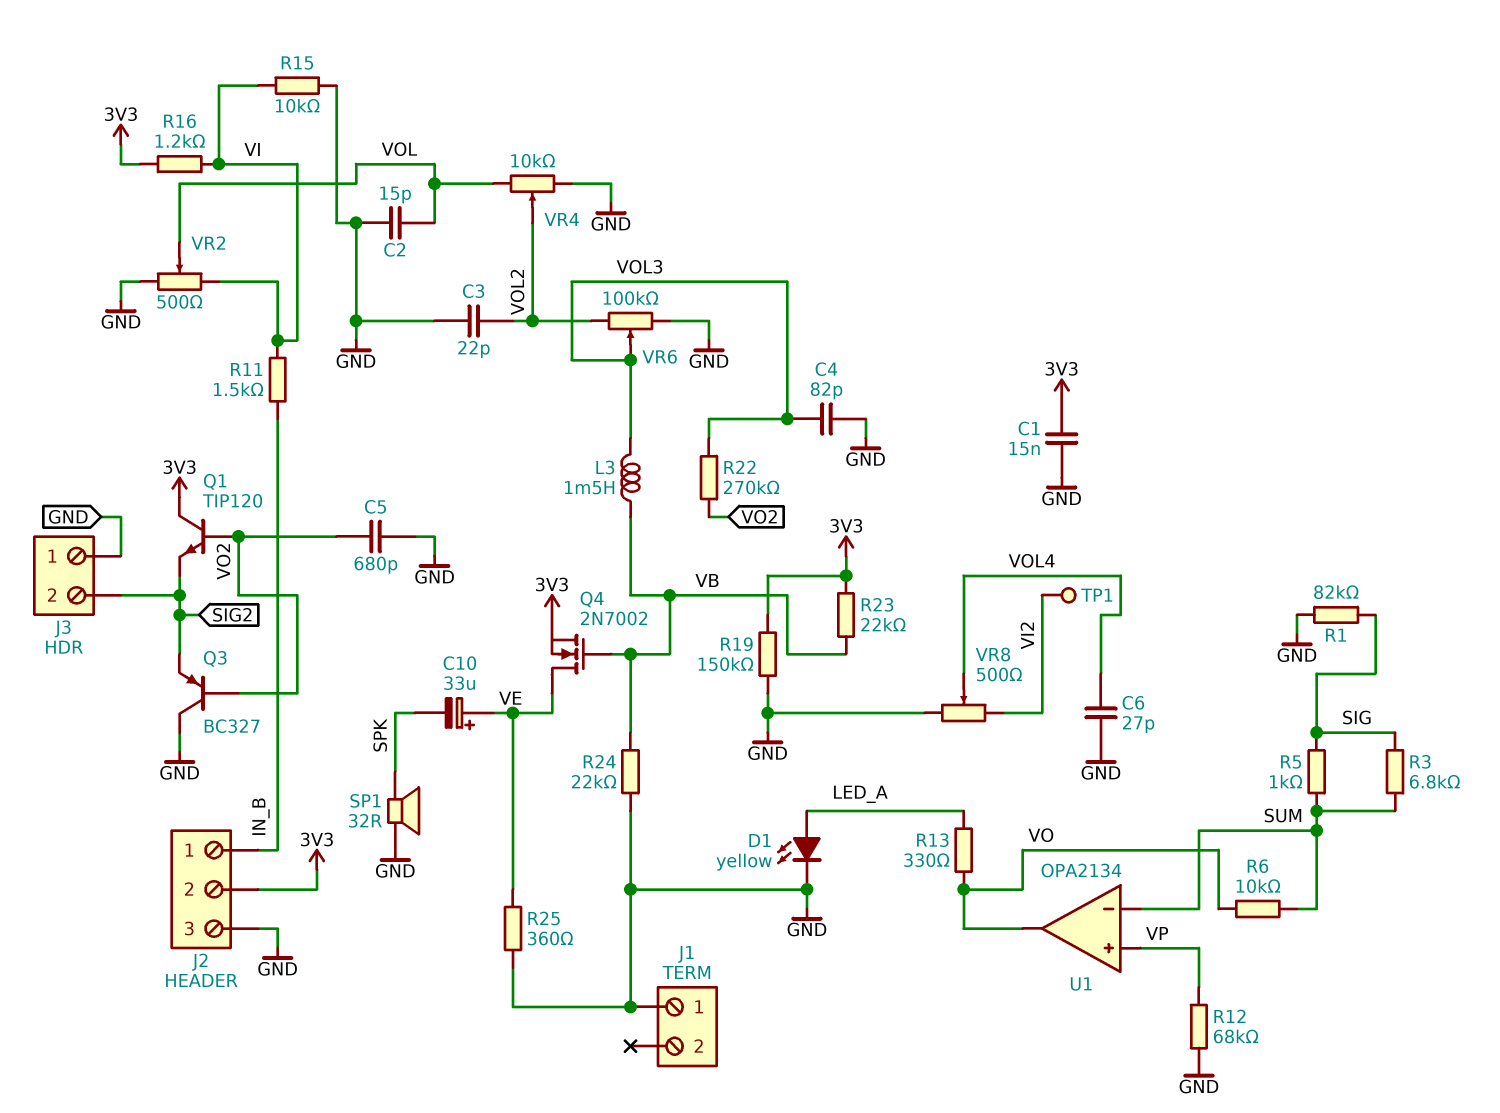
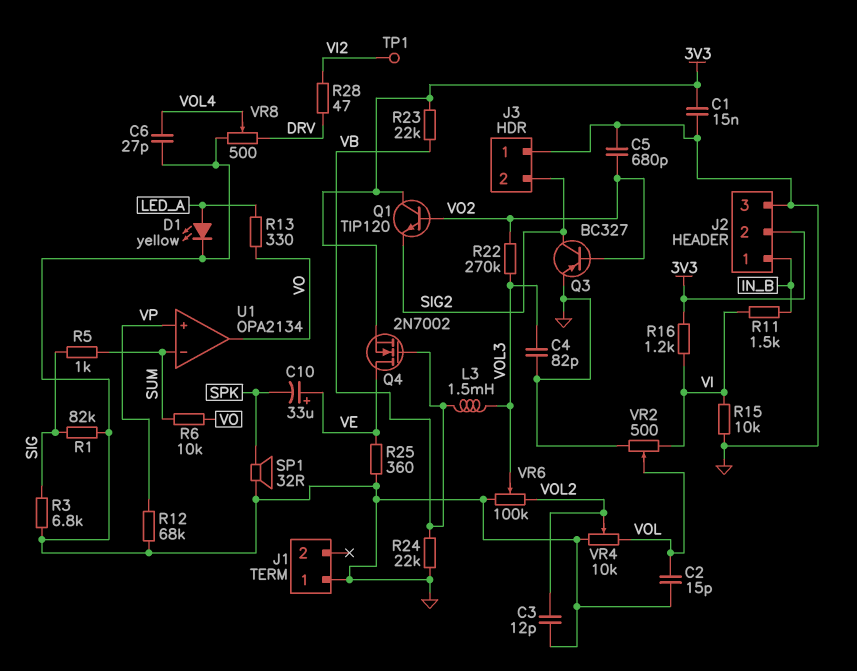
C3: 22pF (GND, VOL2) -> 12pF (GND, VOL2)
Q3: PNP BC327 (B VO2, C GND, E SIG2) -> PNP BC327 (B VO2, C SIG2, E GND)
R3: 6.8k (SIG, SUM) -> 6.8k (GND, SIG)
R19: 150k (3V3, GND) -> none
R28: none -> 47 (DRV, VI2)
VR8: 500 (GND, VI2, wiper VOL4) -> 500 (DRV, GND, wiper VOL4)

